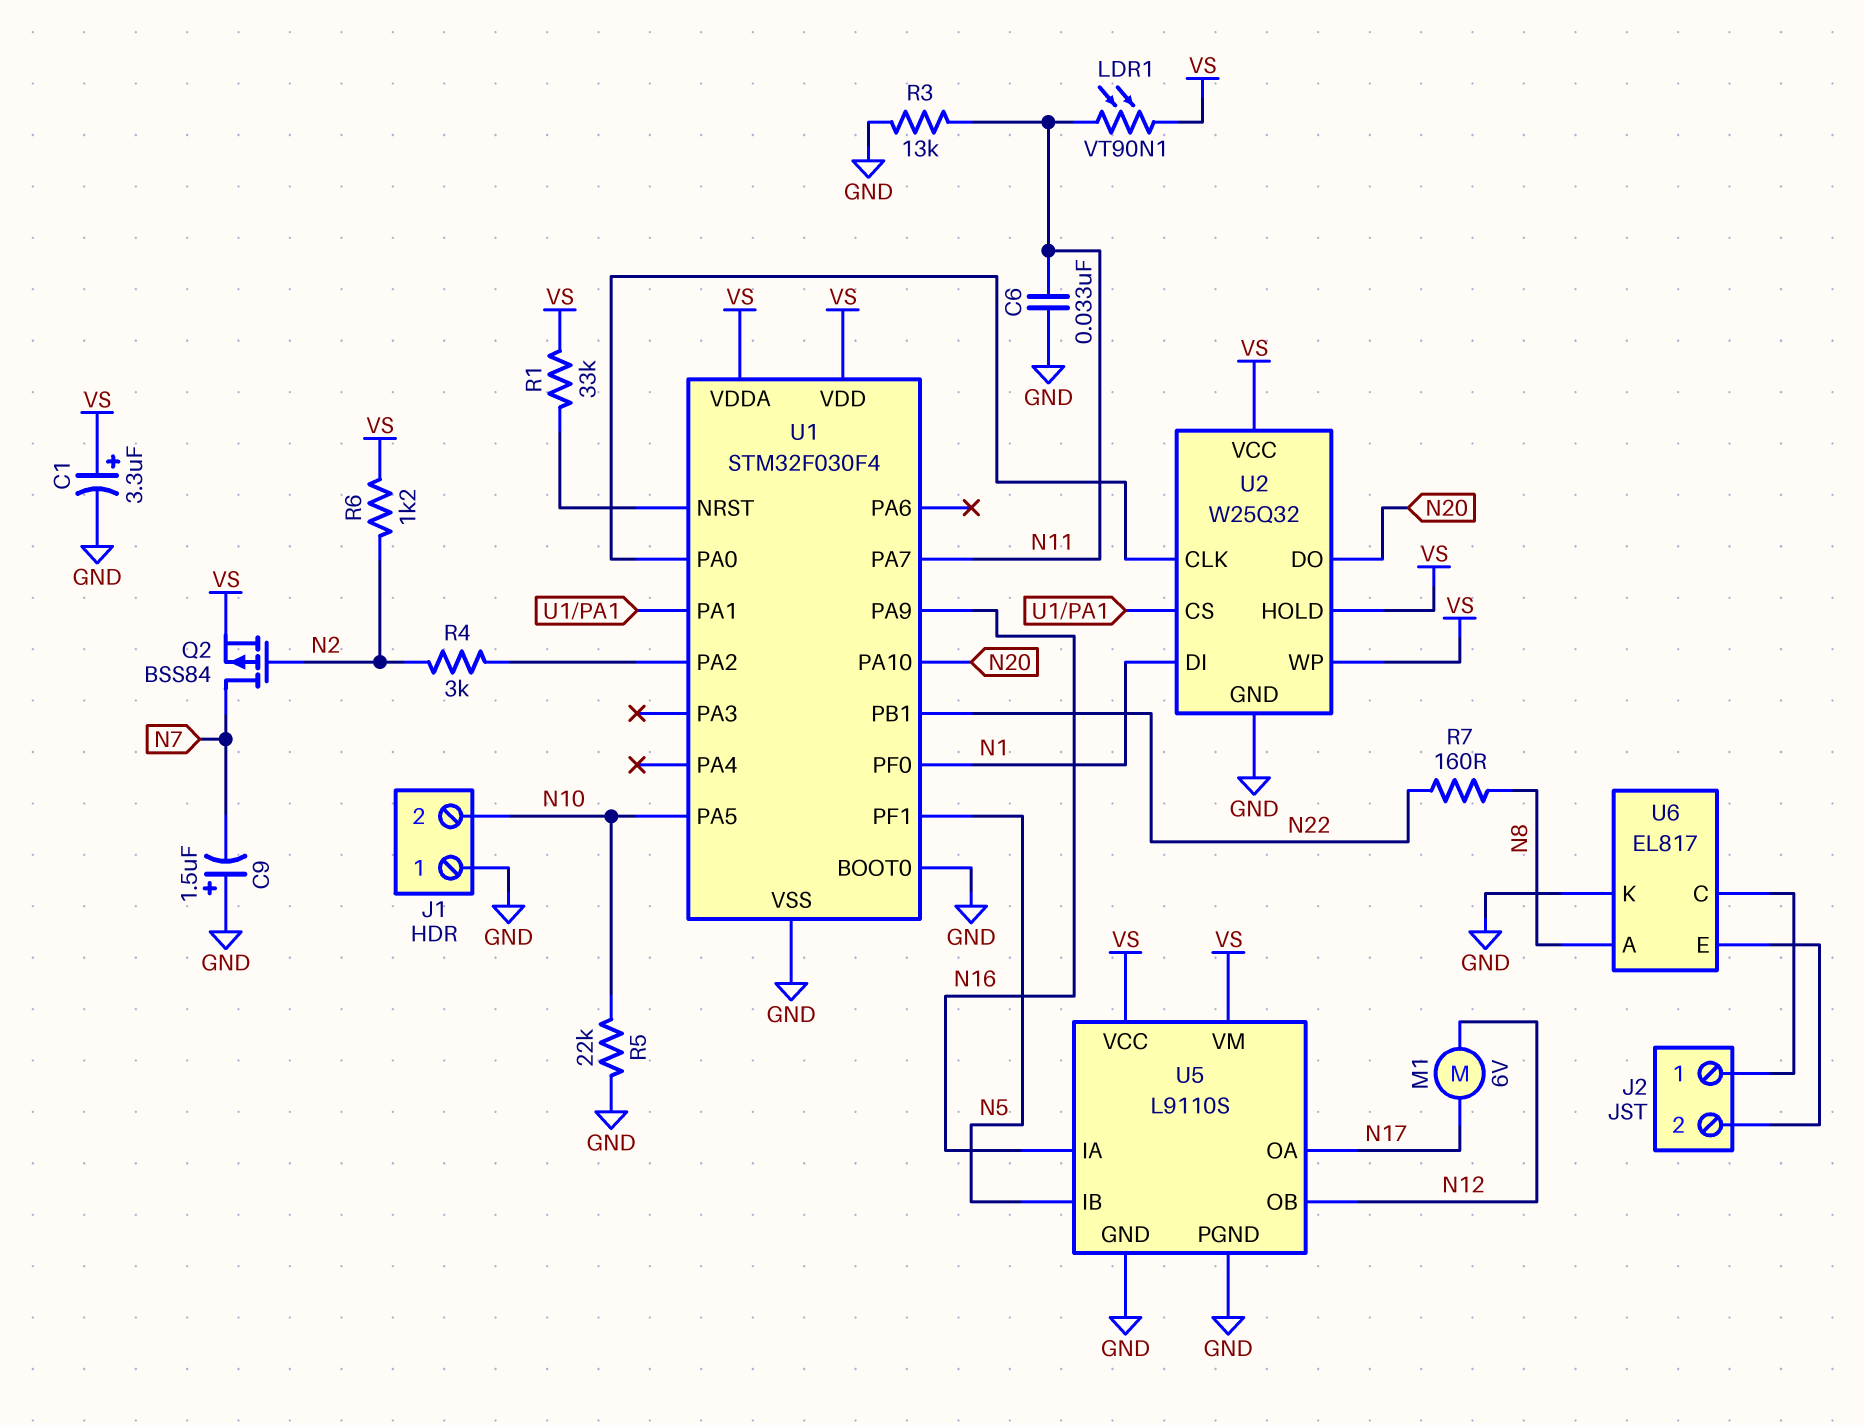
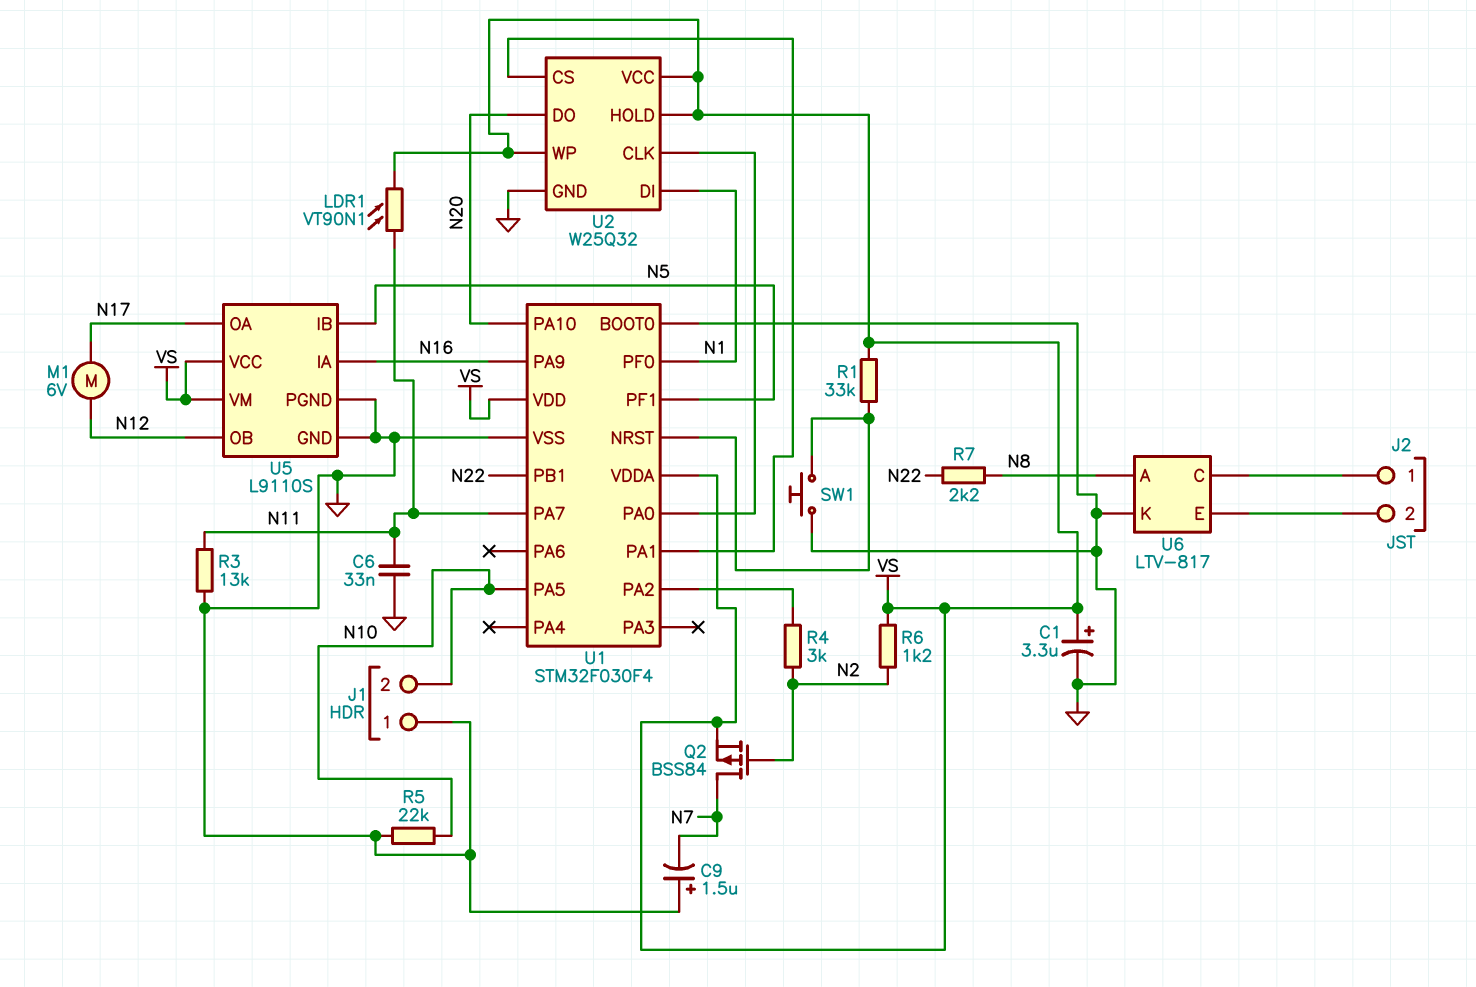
R7: 160 (N8, N22) -> 2.2k (N8, N22)
SW1: none -> button (GND, U1/NRST)
U6: EL817 -> LTV-817

